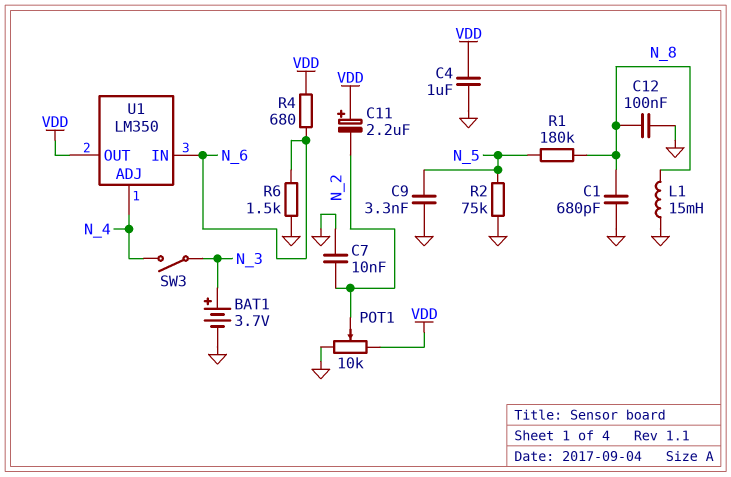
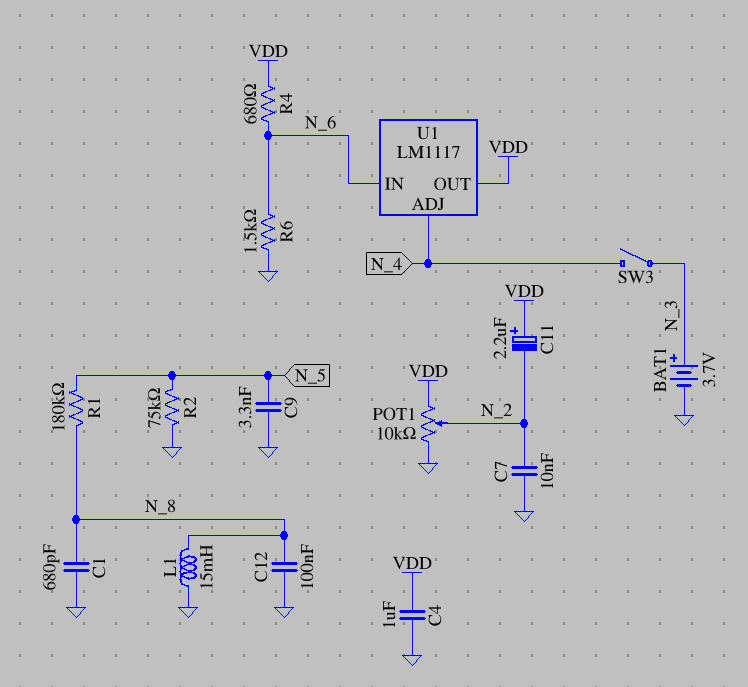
U1: LM350 -> LM1117

